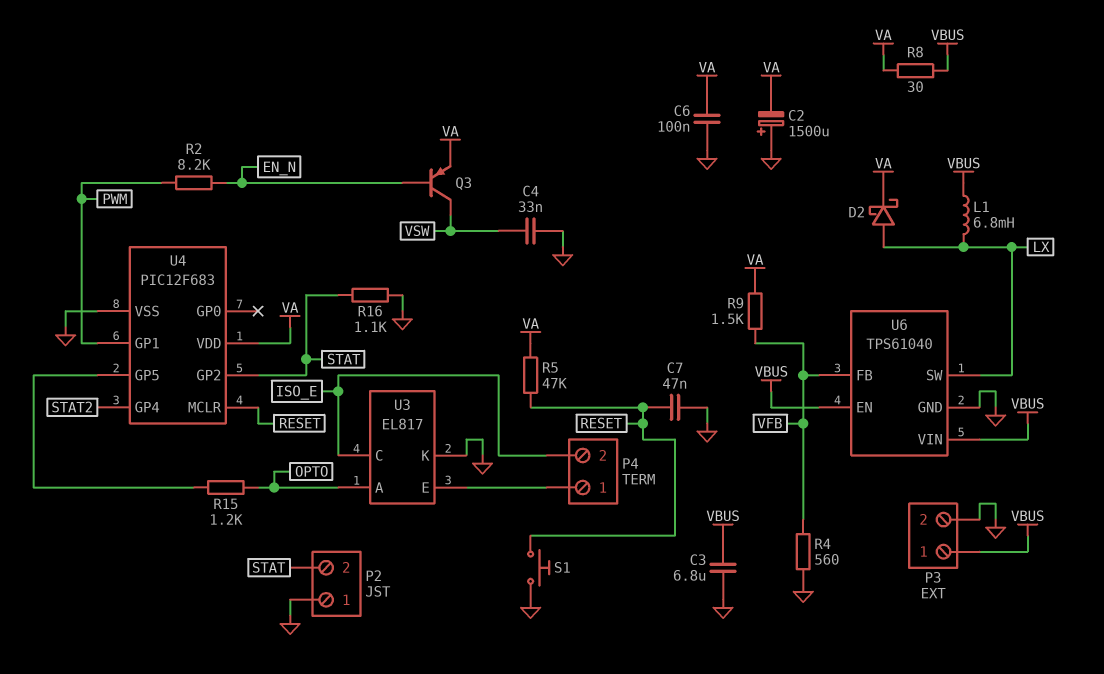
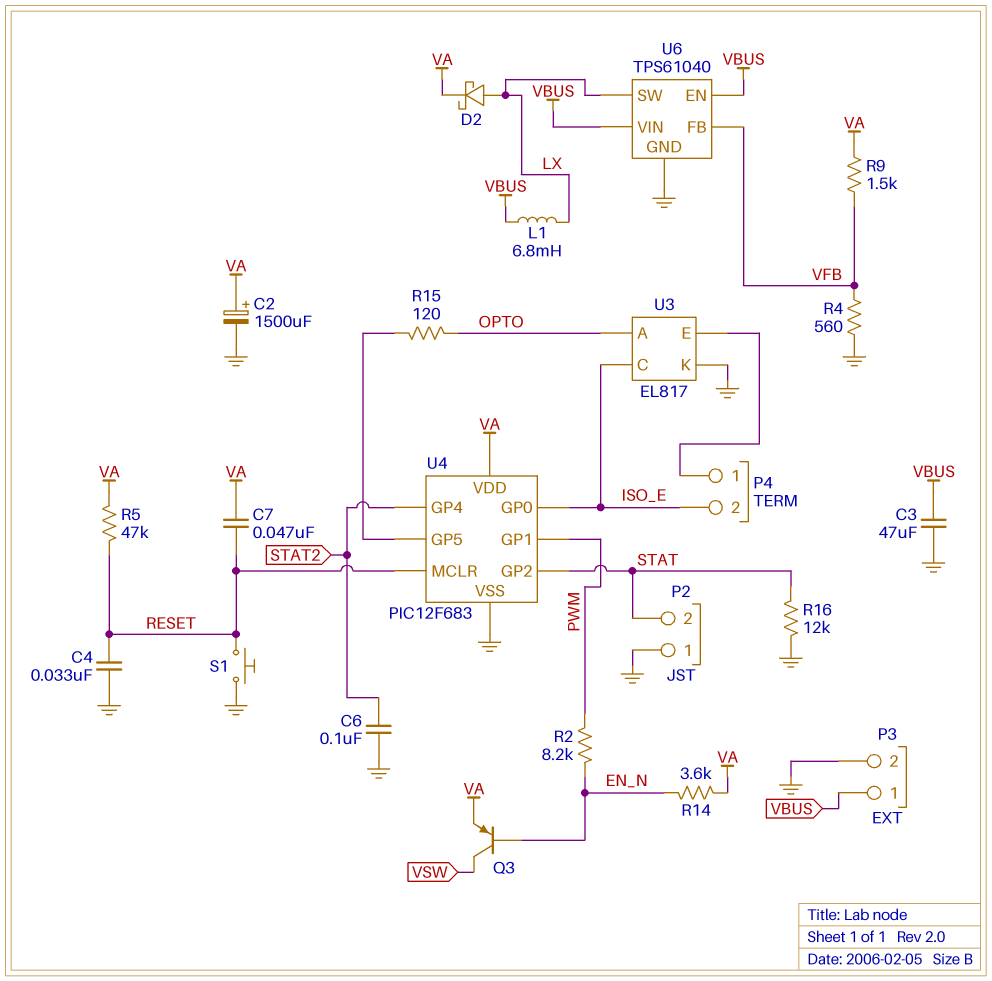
C2: 1500uF (plus GND, minus VA) -> 1500uF (plus VA, minus GND)
C3: 6.8uF (GND, VBUS) -> 47uF (GND, VBUS)
C4: 33nF (GND, VSW) -> 33nF (GND, RESET)
C6: 100nF (GND, VA) -> 100nF (GND, STAT2)
C7: 47nF (GND, RESET) -> 47nF (RESET, VA)
R8: 30 (VA, VBUS) -> none
R14: none -> 3.6k (EN_N, VA)
R15: 1.2k (OPTO, U4/GP5) -> 120 (OPTO, U4/GP5)
R16: 1.1k (GND, STAT) -> 12k (GND, STAT)
U4 pin GP0: none -> ISO_E

